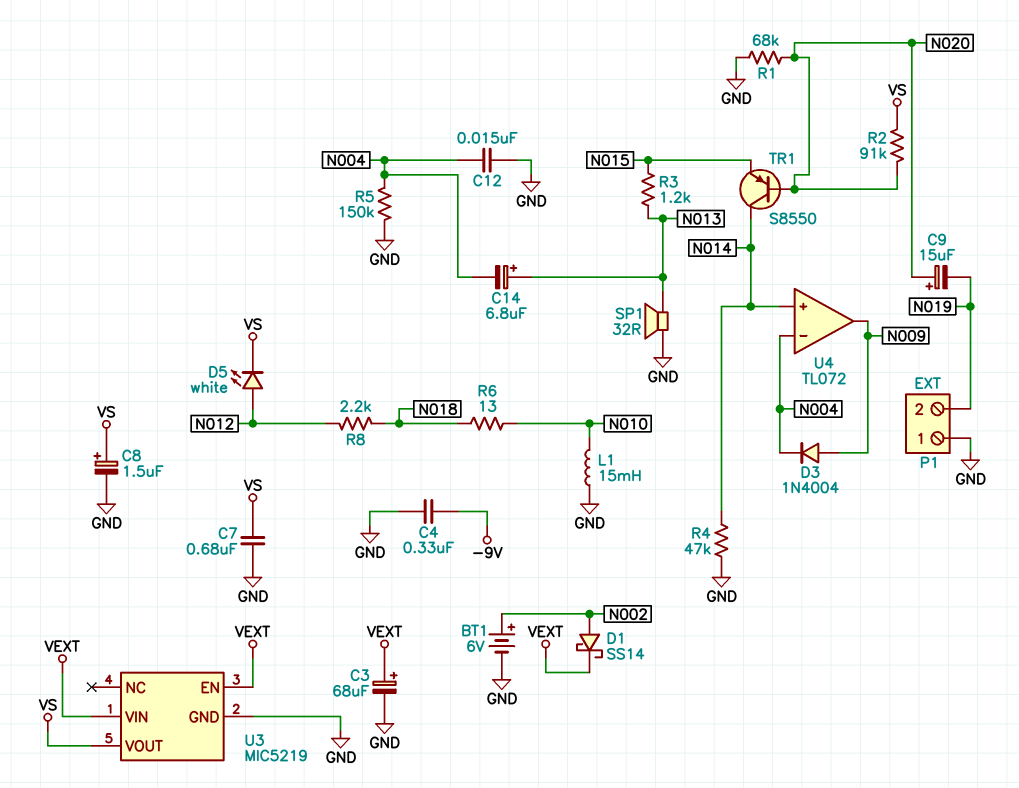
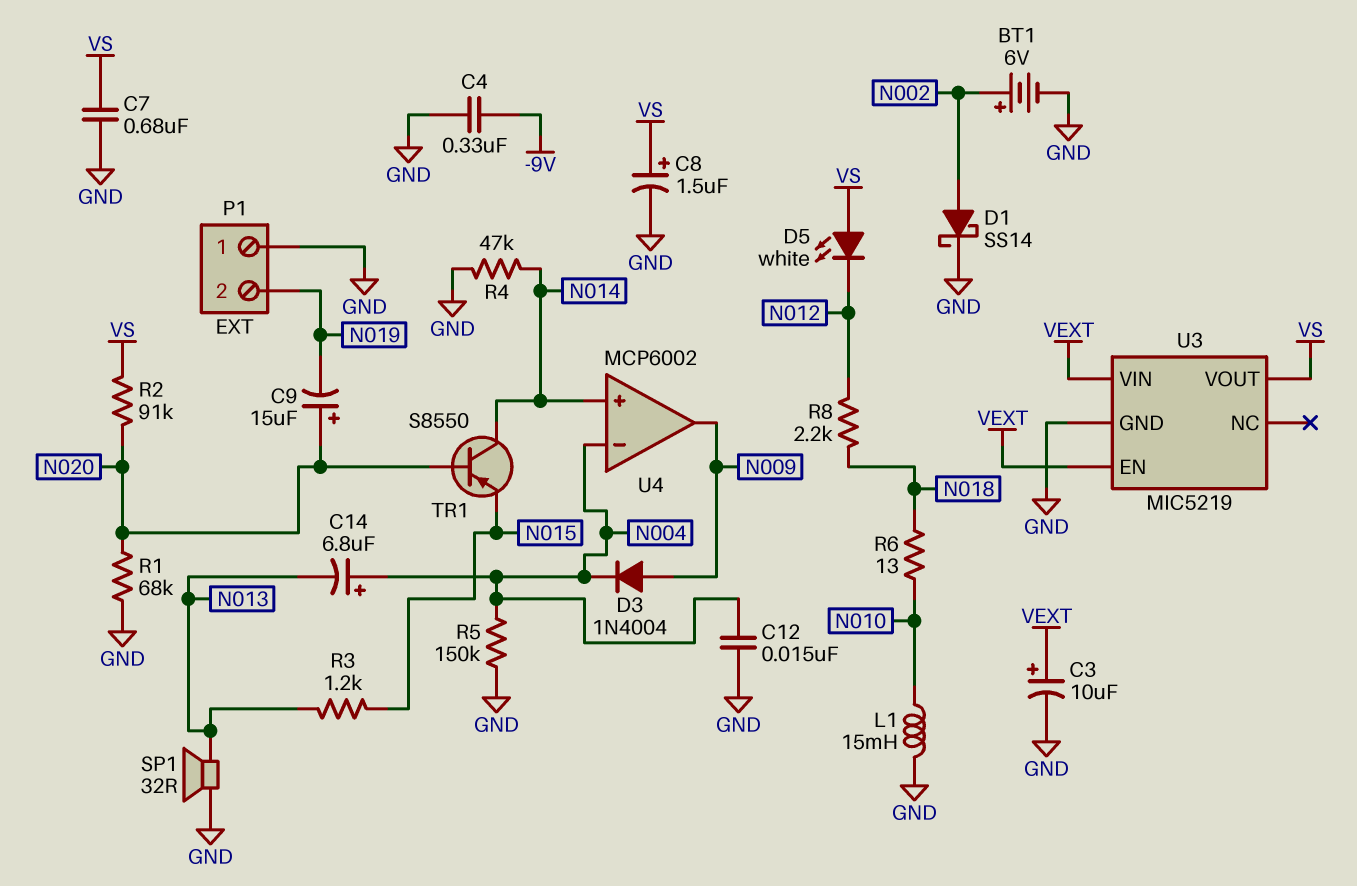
C3: 68uF (plus VEXT, minus GND) -> 10uF (plus VEXT, minus GND)
C14: 6.8uF (plus N013, minus N004) -> 6.8uF (plus N004, minus N013)
D1: schottky SS14 (A N002, K VEXT) -> schottky SS14 (A N002, K GND)
D5: LED white (A N012, K VS) -> LED white (A VS, K N012)
U4: TL072 -> MCP6002

